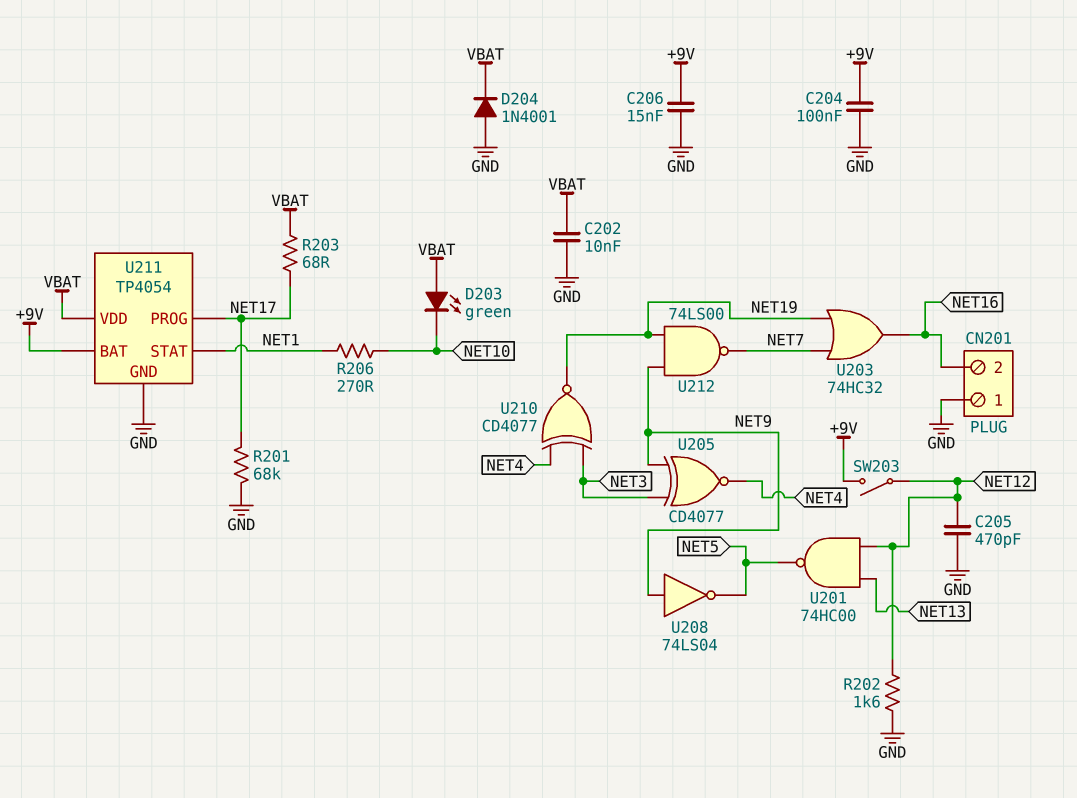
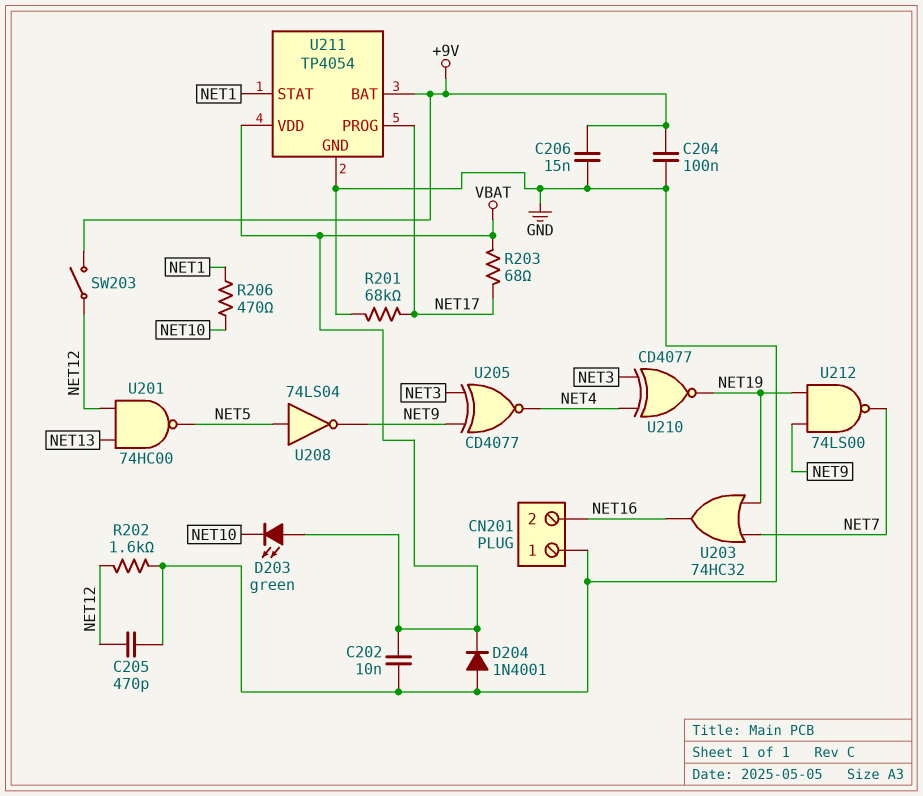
R206: 270 (NET1, NET10) -> 470 (NET1, NET10)
U208: NOT 74LS04 (in NET9, out NET5) -> NOT 74LS04 (in NET5, out NET9)

